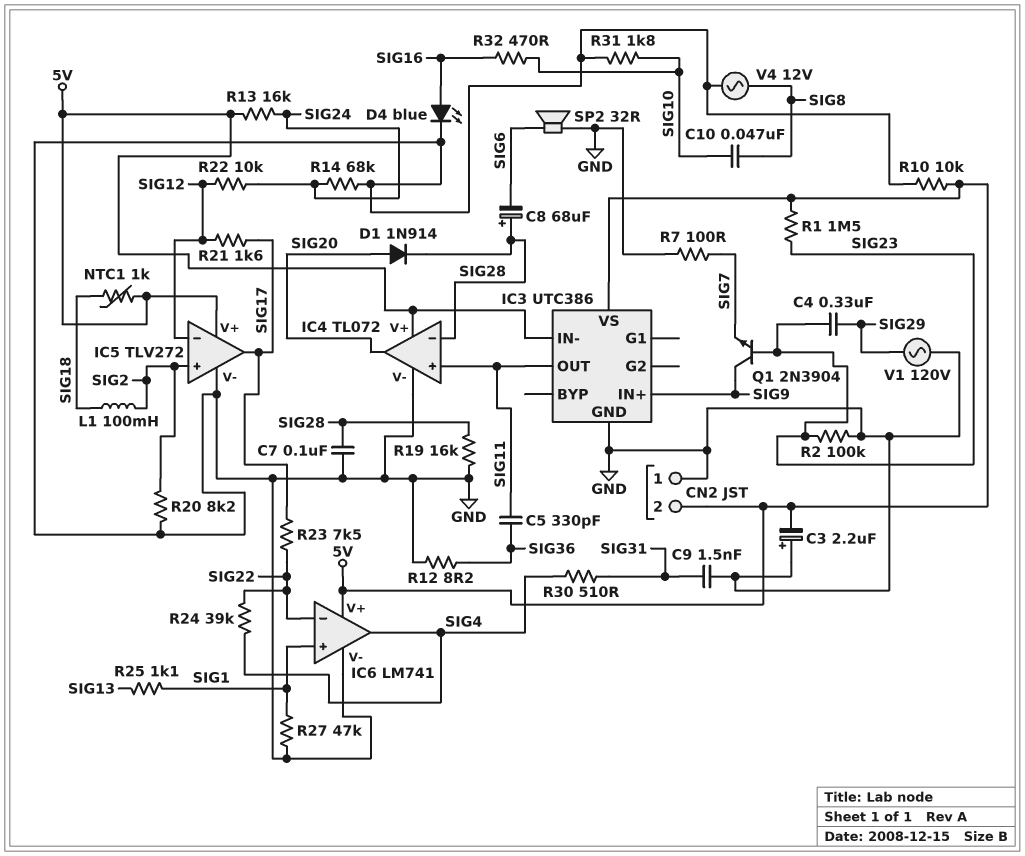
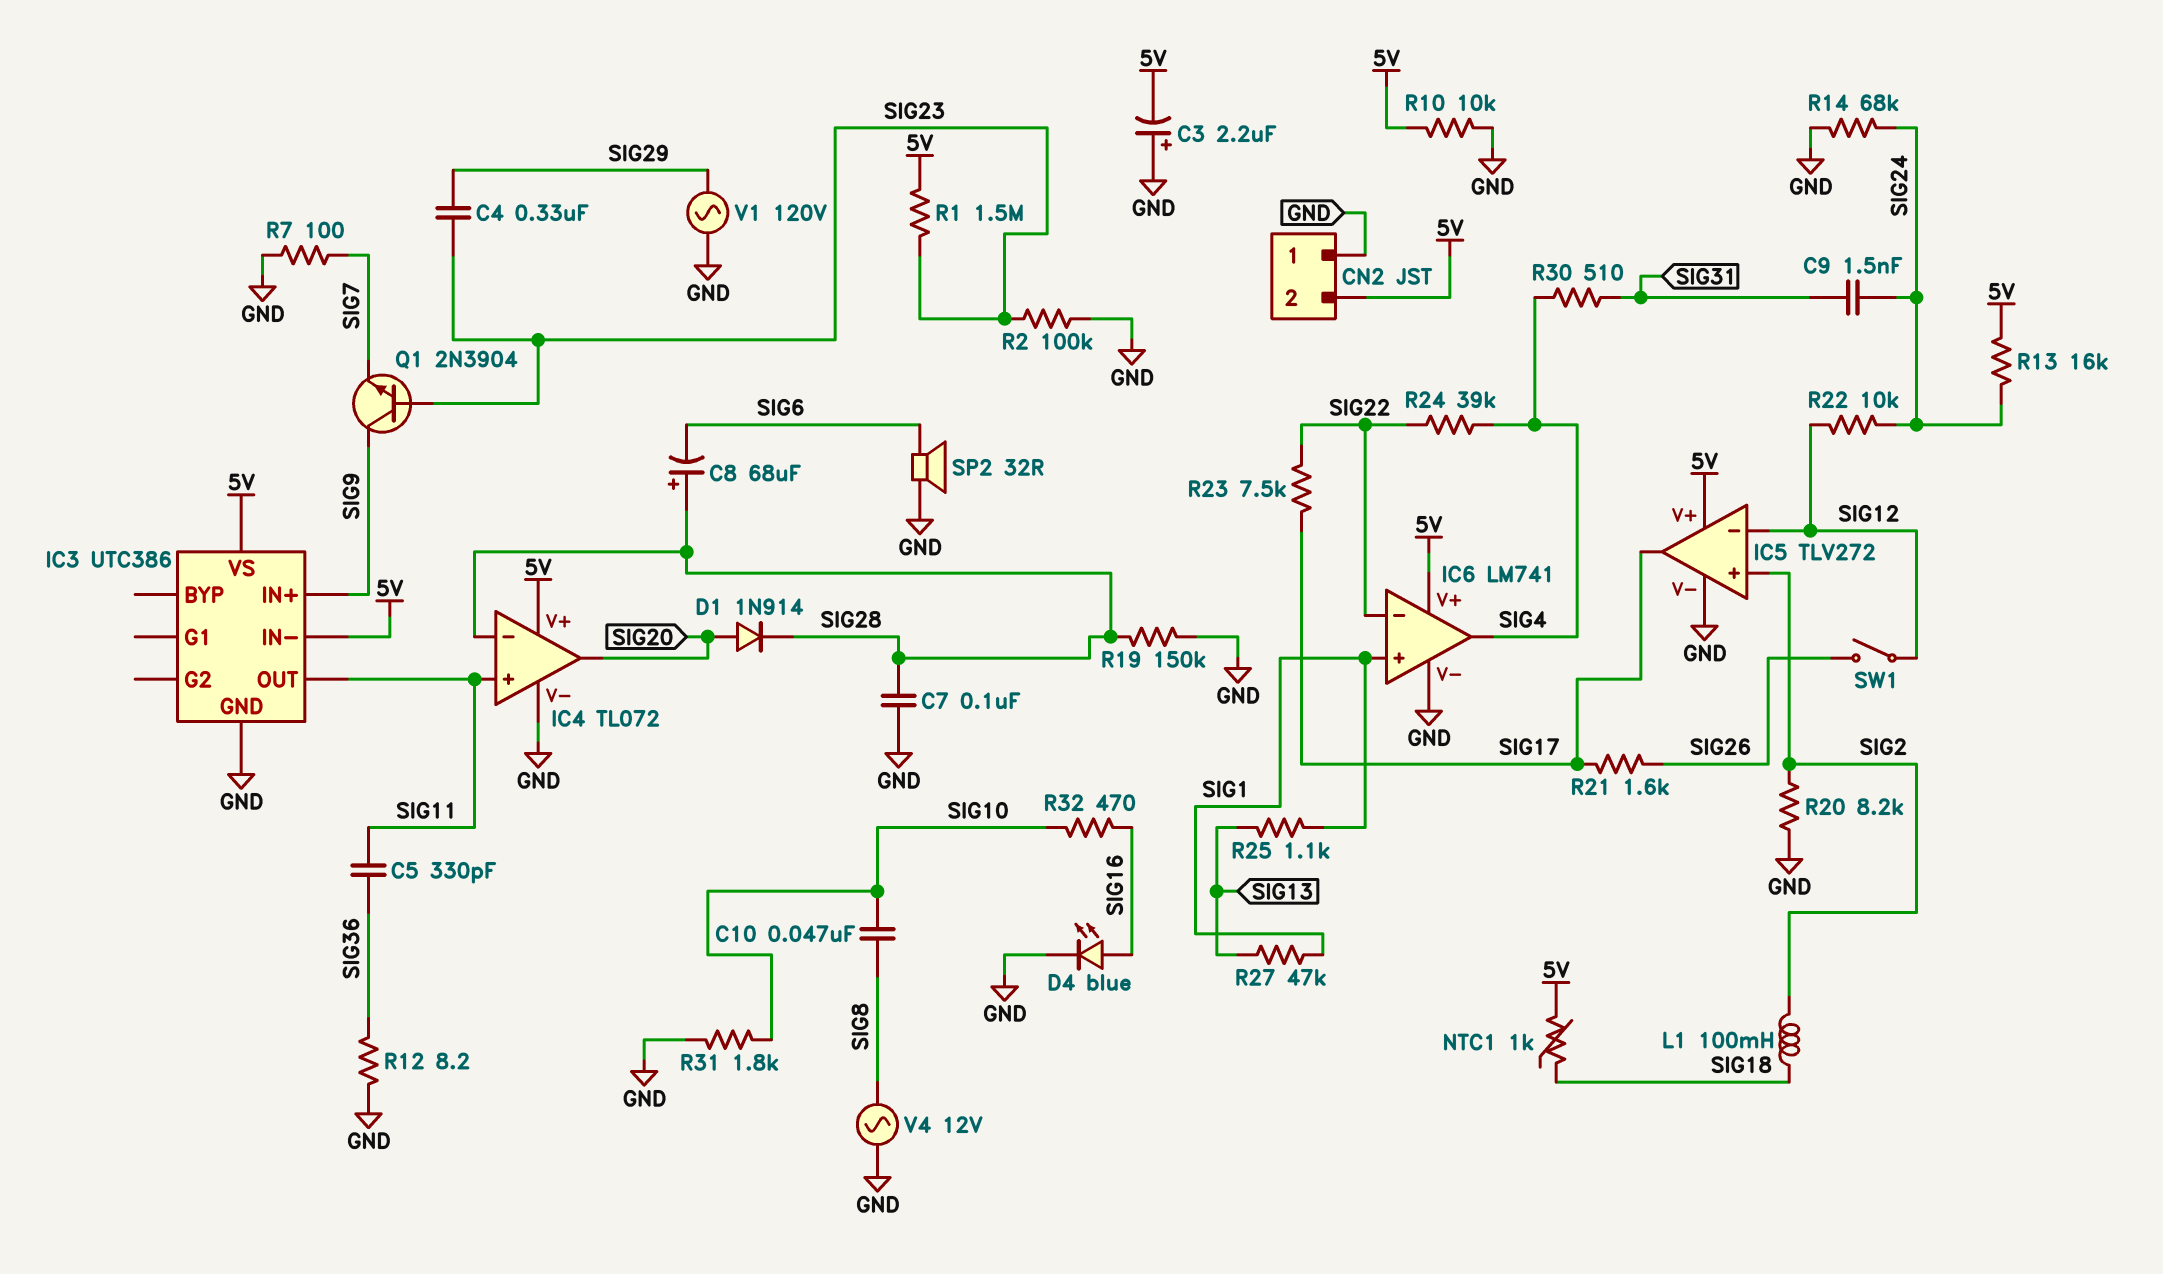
C9: 1.5nF (GND, SIG31) -> 1.5nF (SIG24, SIG31)
R19: 16k (GND, SIG28) -> 150k (GND, SIG28)
R21: 1.6k (SIG12, SIG17) -> 1.6k (SIG17, SIG26)
R27: 47k (GND, SIG1) -> 47k (SIG1, SIG13)
SW1: none -> switch (SIG12, SIG26)

